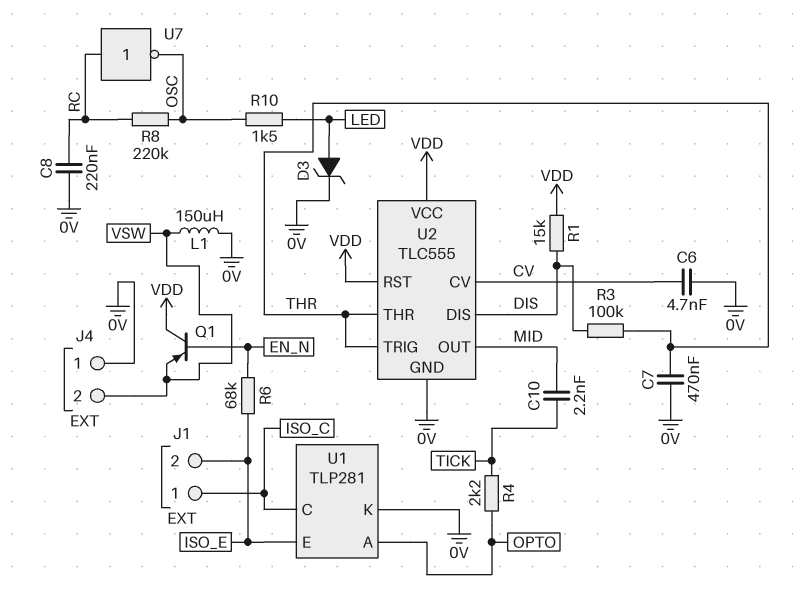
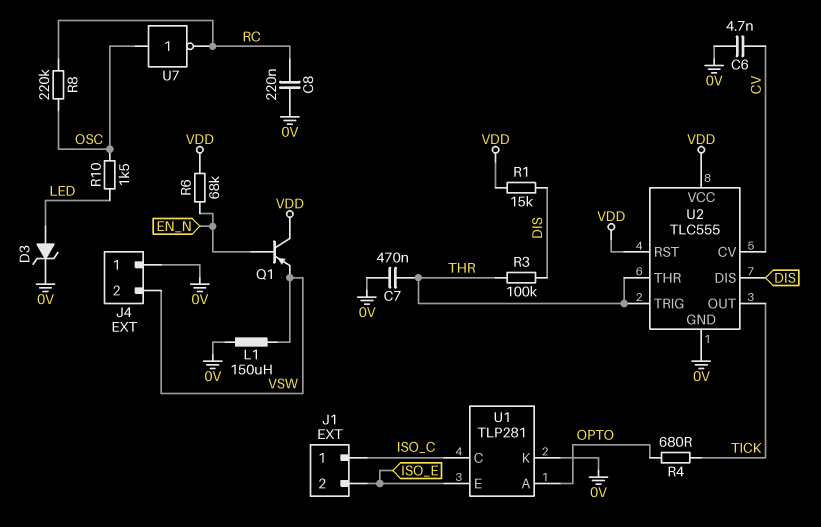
C10: 2.2nF (MID, TICK) -> none
R4: 2.2k (OPTO, TICK) -> 680 (OPTO, TICK)
R6: 68k (EN_N, ISO_E) -> 68k (EN_N, VDD)
U2 pin OUT: MID -> TICK
U7: NOT (in RC, out OSC) -> NOT (in OSC, out RC)

